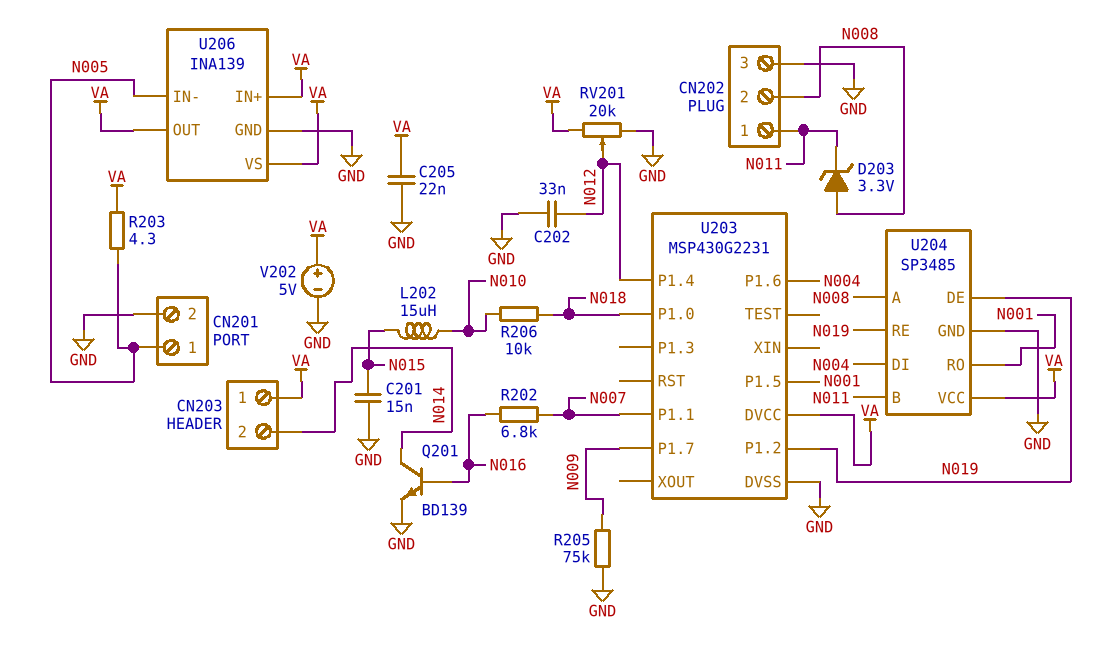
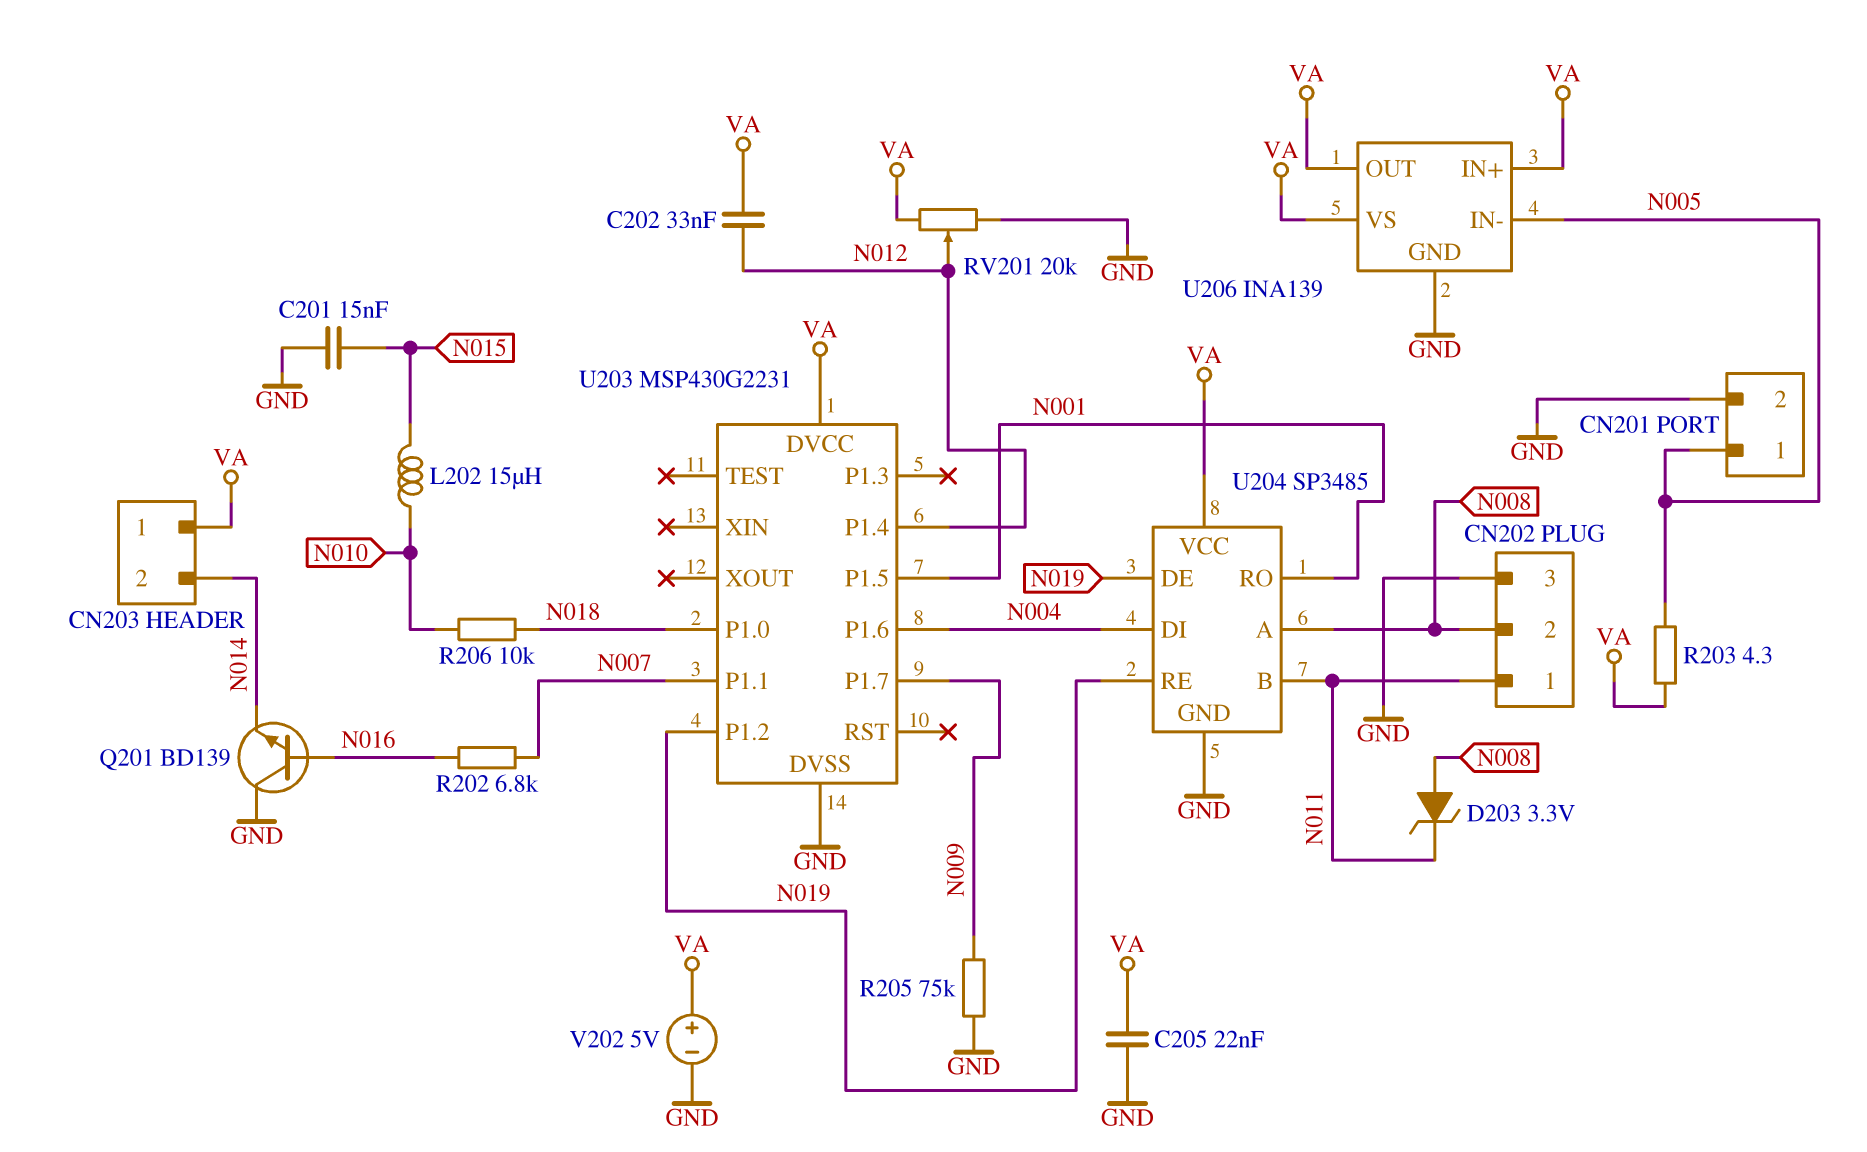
C202: 33nF (GND, N012) -> 33nF (N012, VA)
Q201: NPN BD139 (B N016, C N014, E GND) -> NPN BD139 (B N016, C GND, E N014)

